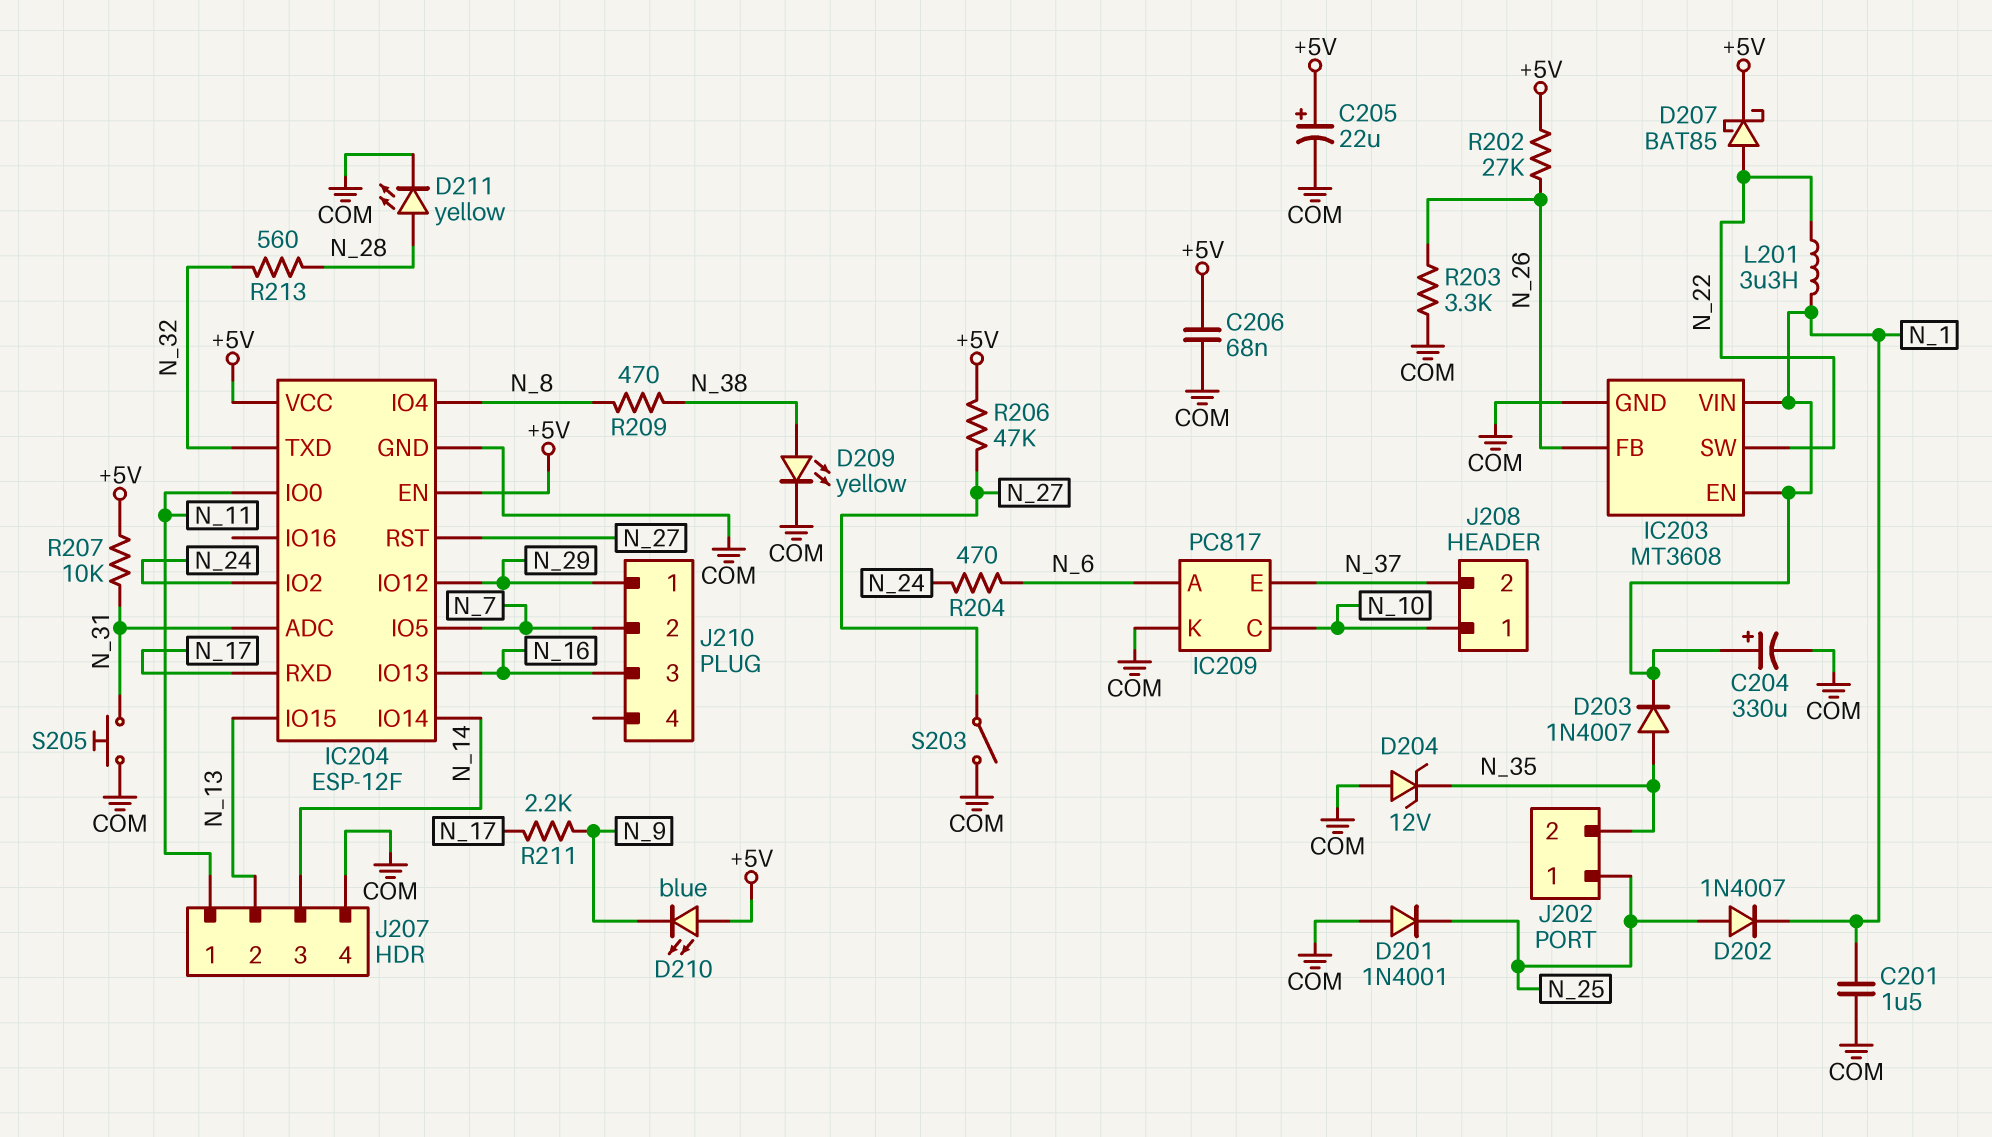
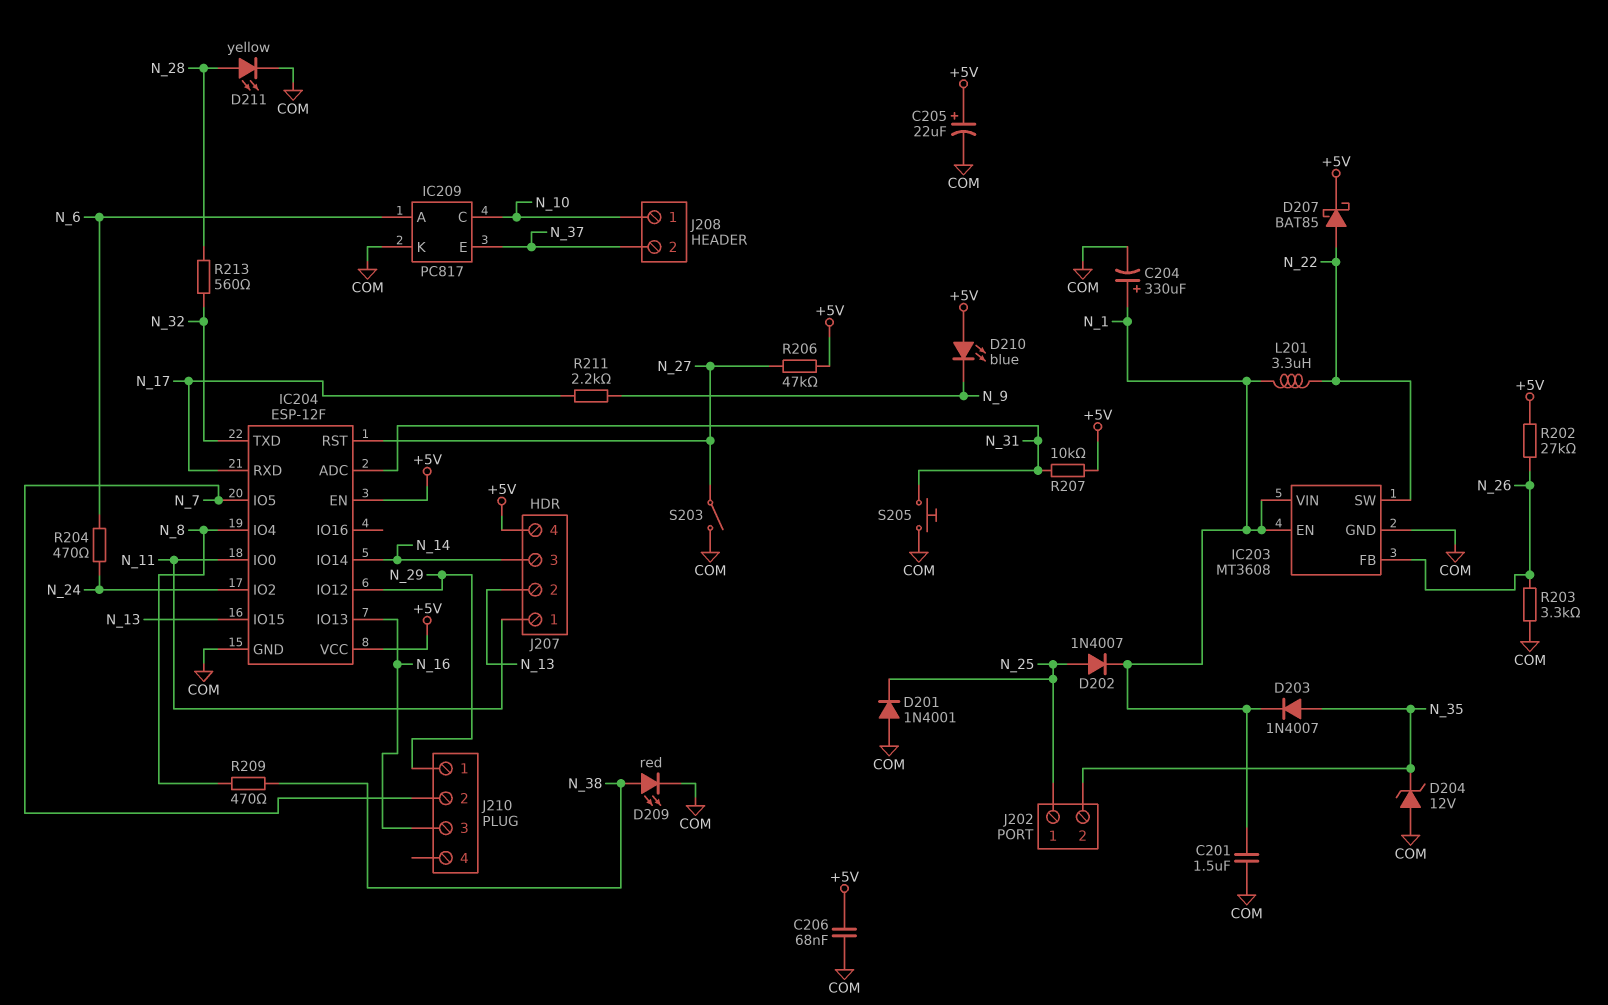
D209: LED yellow (A N_38, K COM) -> LED red (A N_38, K COM)
J207 pin 4: COM -> +5V

